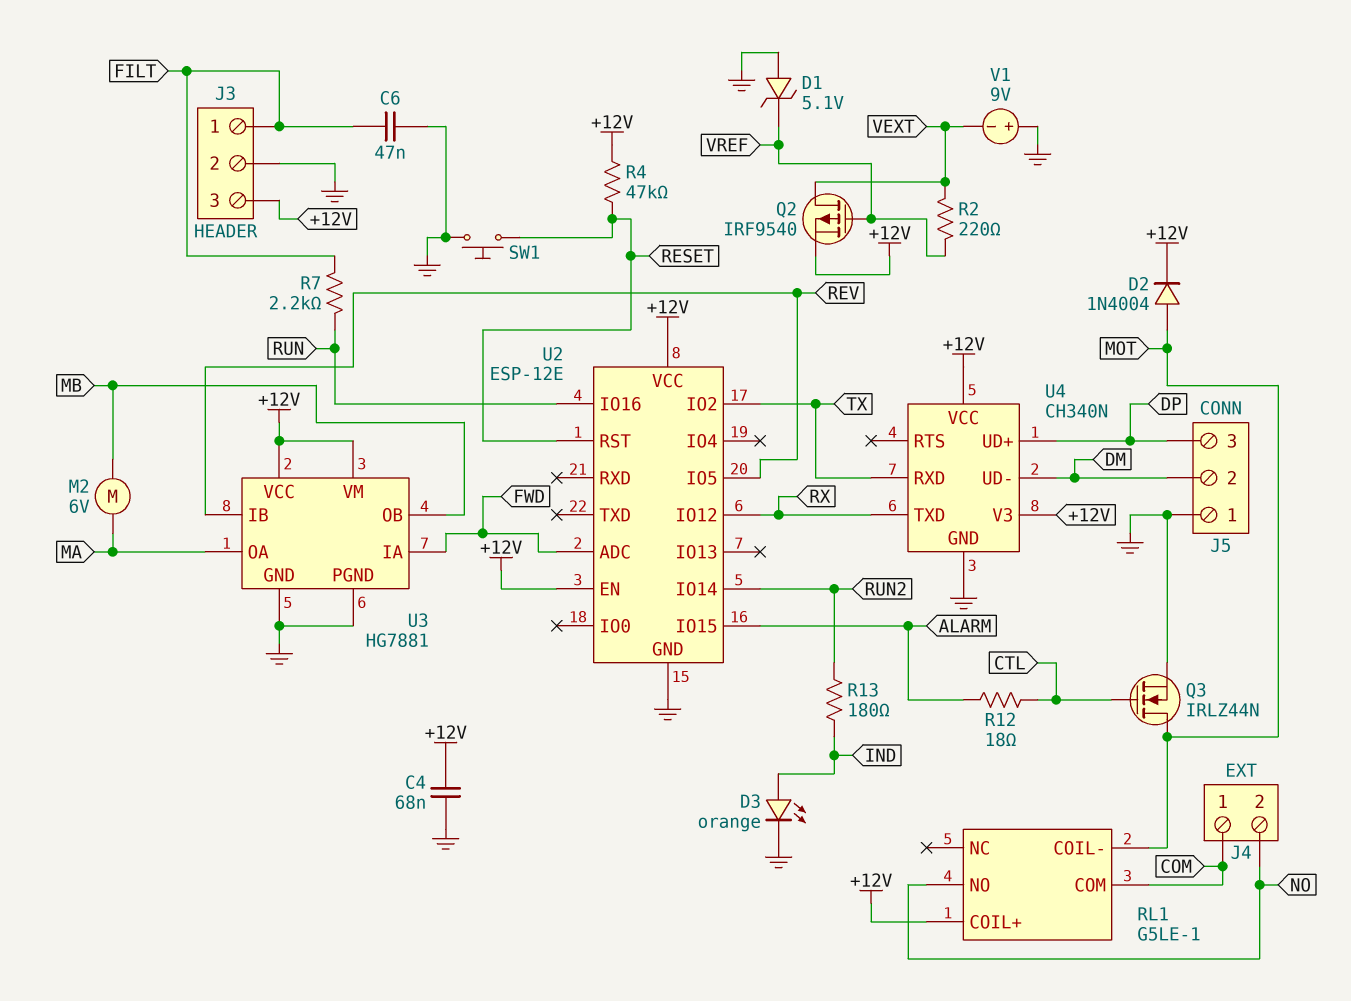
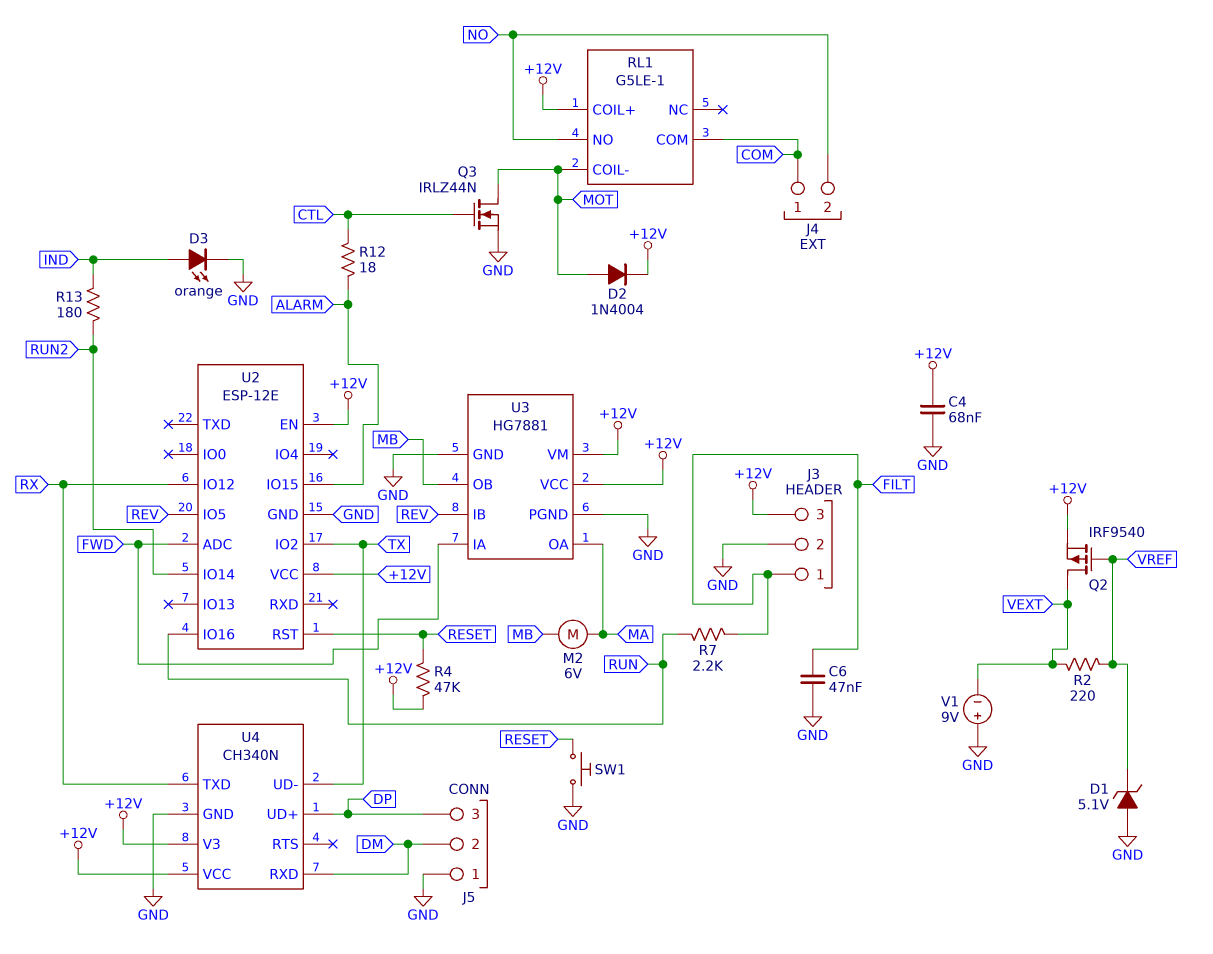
U4 pin RXD: TX -> DM
U4 pin UD-: DM -> TX

